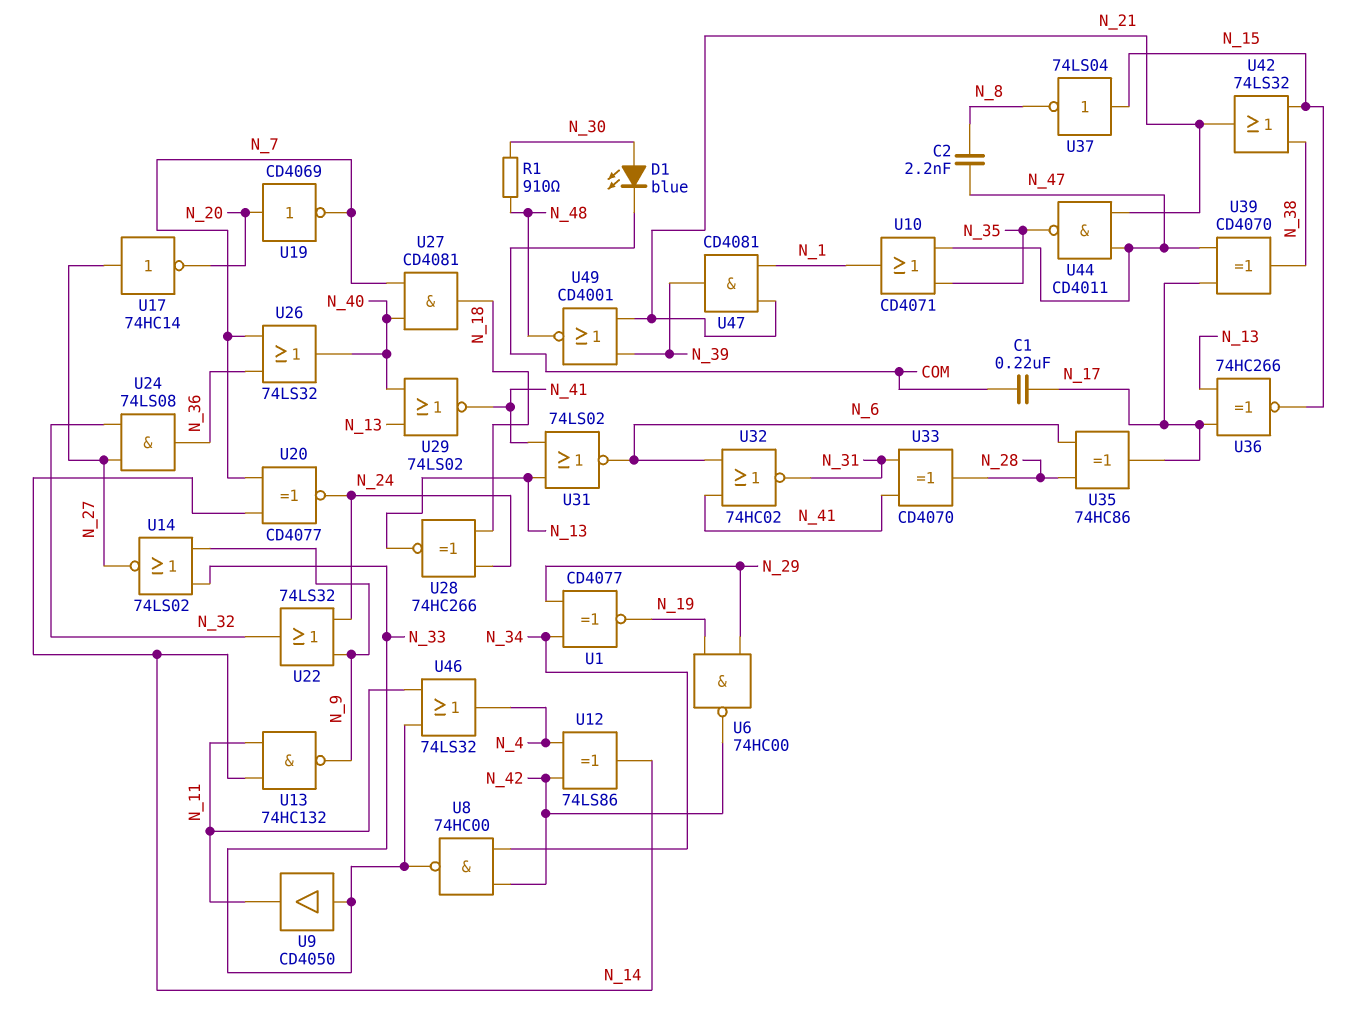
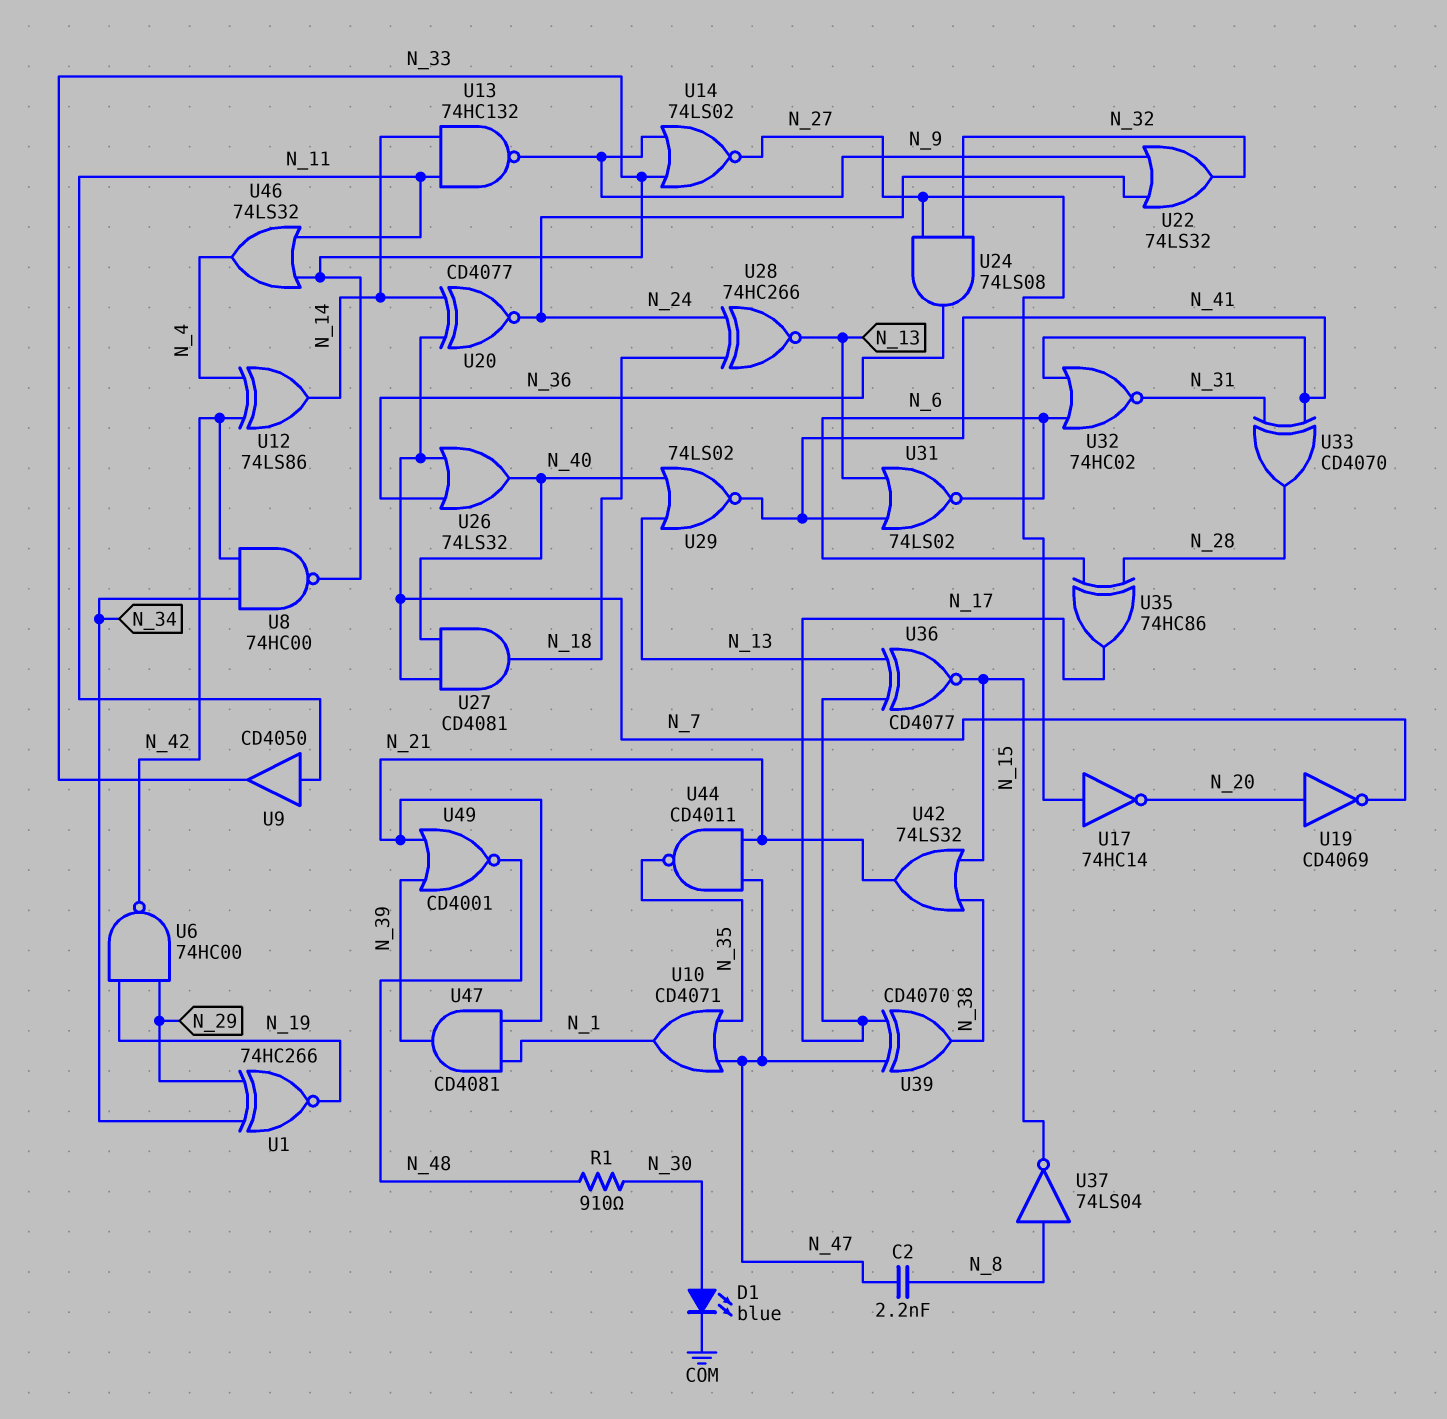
C1: 220nF (COM, N_17) -> none
U1: XNOR CD4077 (in N_29, in N_34, out N_19) -> XNOR 74HC266 (in N_29, in N_34, out N_19)
U9: buffer CD4050 (in N_33, out N_11) -> buffer CD4050 (in N_11, out N_33)
U36: XNOR 74HC266 (in N_13, in N_17, out N_15) -> XNOR CD4077 (in N_13, in N_17, out N_15)
U37: NOT 74LS04 (in N_15, out N_8) -> NOT 74LS04 (in N_8, out N_15)

